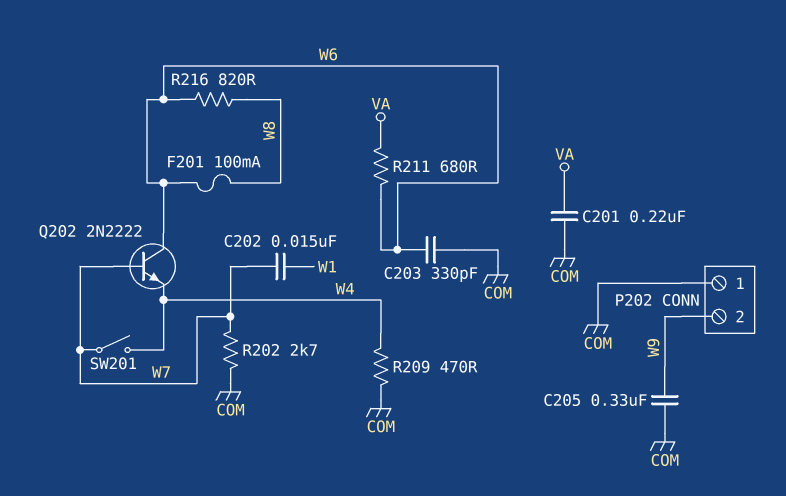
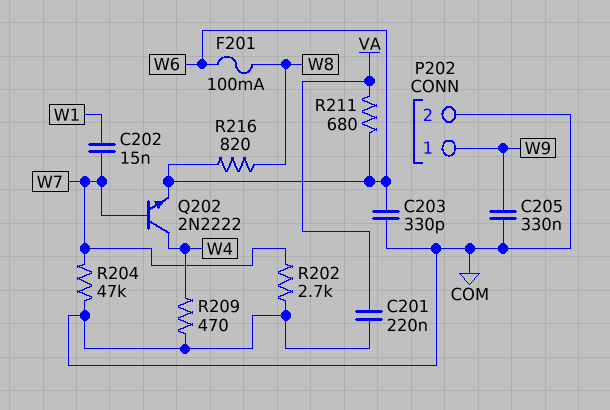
P202 pin 1: COM -> W9
P202 pin 2: W9 -> COM
Q202: NPN 2N2222 (B W7, C W6, E W4) -> NPN 2N2222 (B W7, C W4, E W6)
R204: none -> 47k (COM, W7)
SW201: switch (W4, W7) -> none

